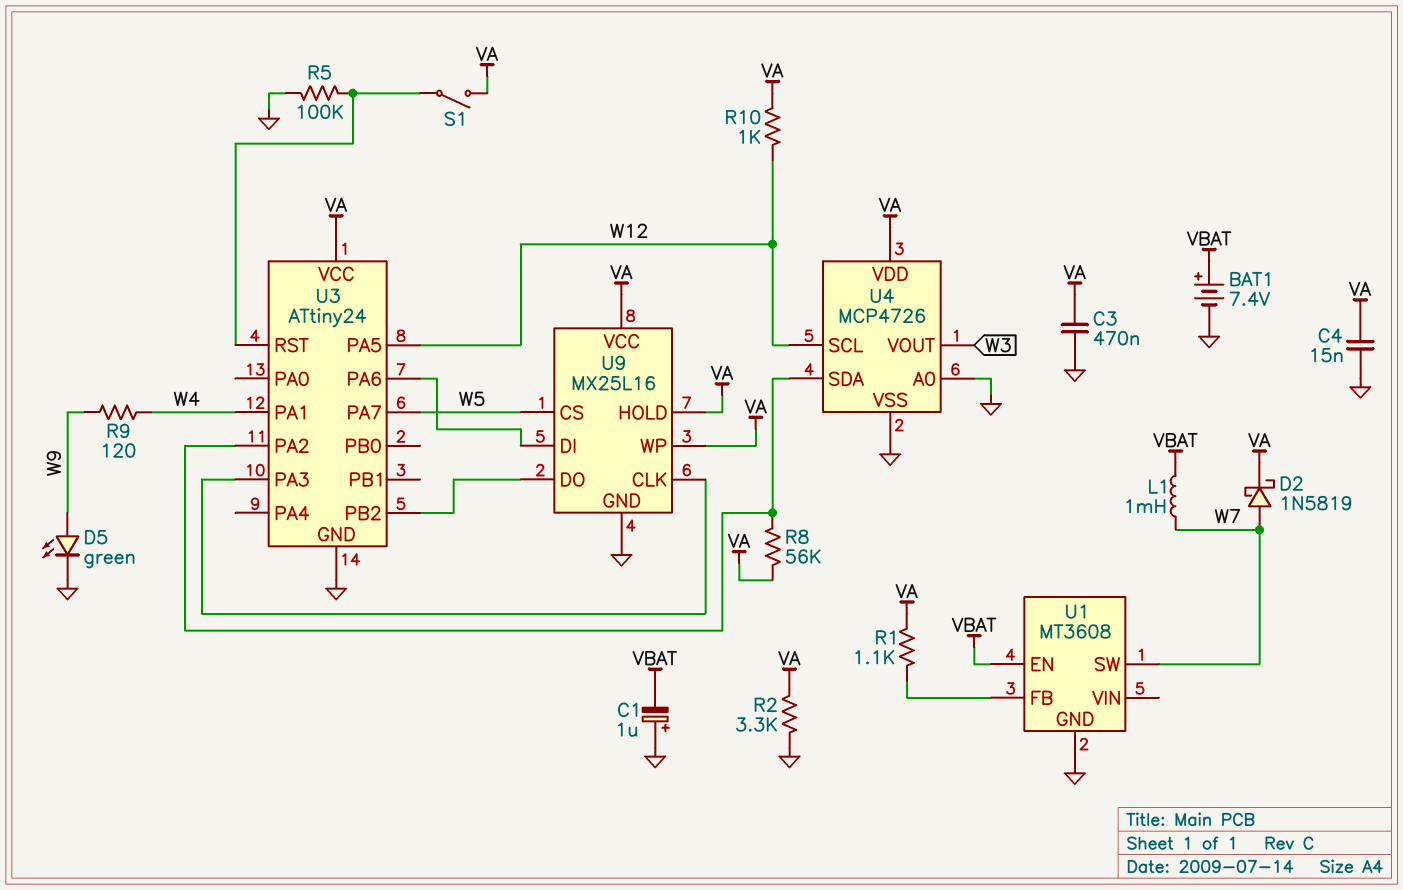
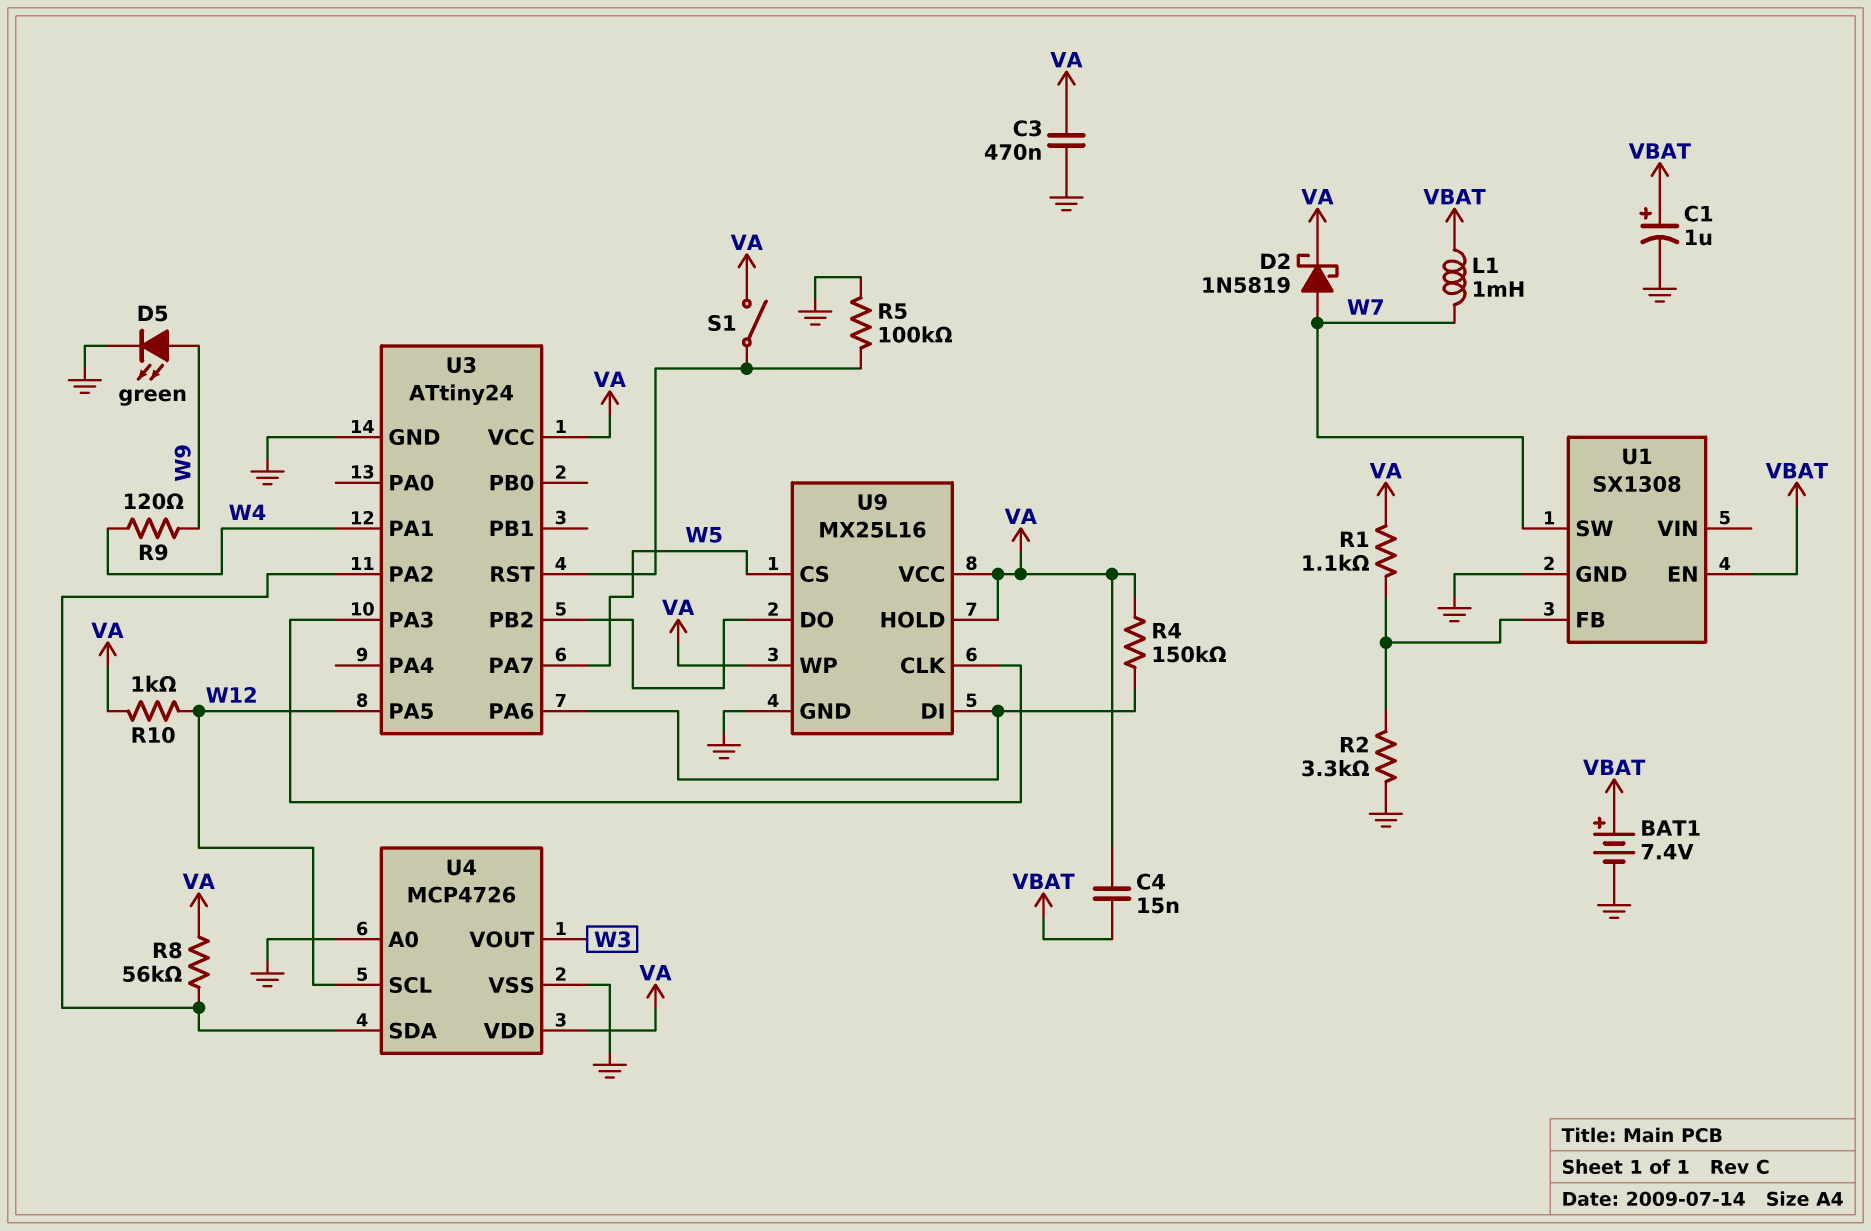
C1: 1uF (plus GND, minus VBAT) -> 1uF (plus VBAT, minus GND)
C4: 15nF (GND, VA) -> 15nF (VA, VBAT)
R2: 3.3k (GND, VA) -> 3.3k (GND, U1/FB)
R4: none -> 150k (U3/PA6, VA)
U1: MT3608 -> SX1308

